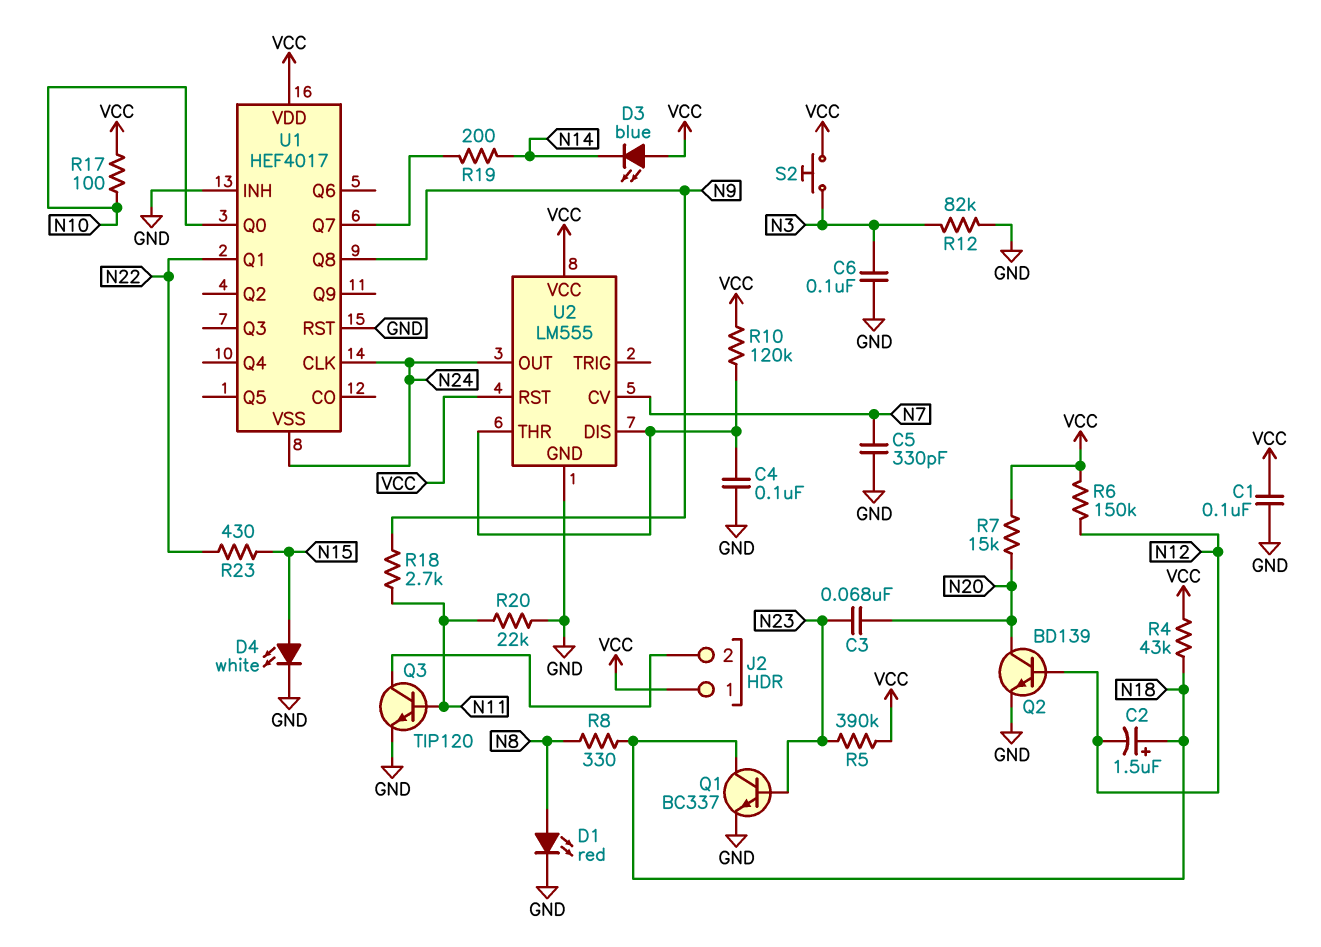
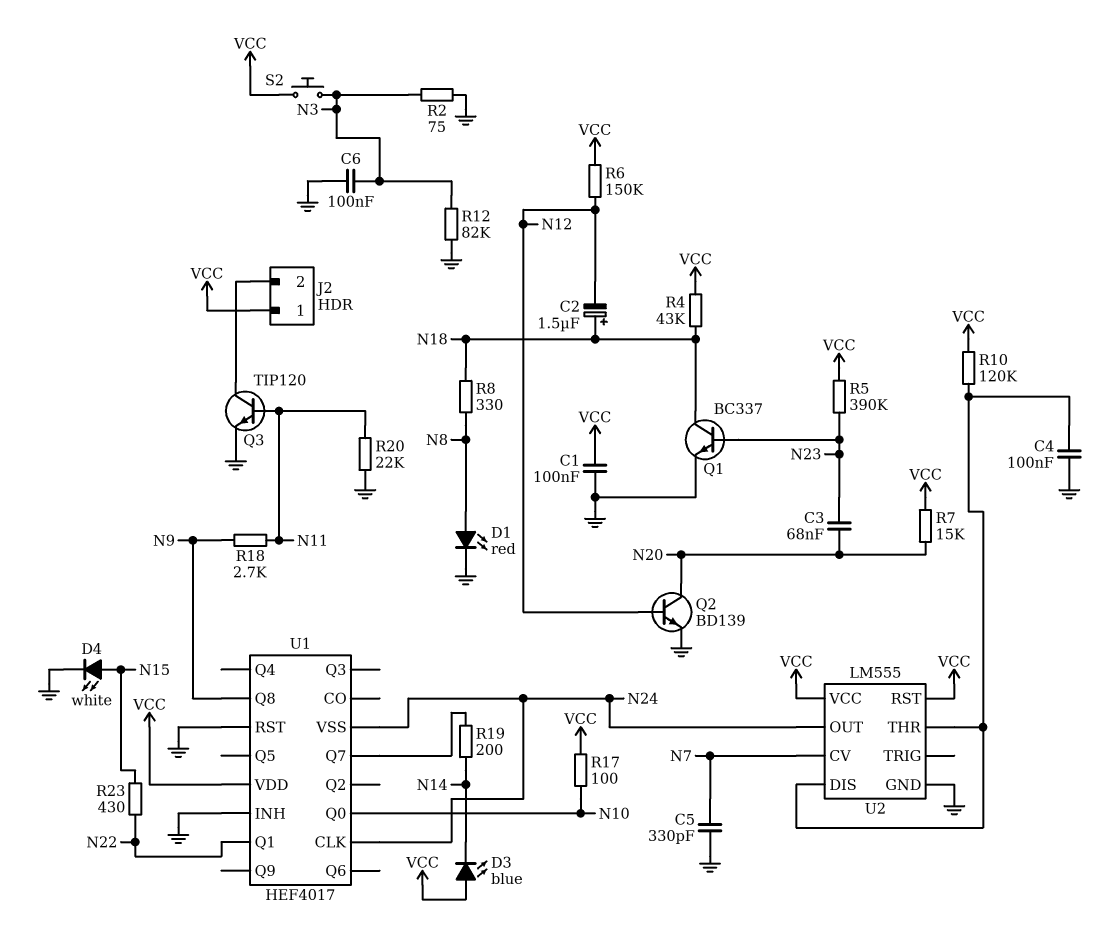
R2: none -> 75 (GND, N3)

